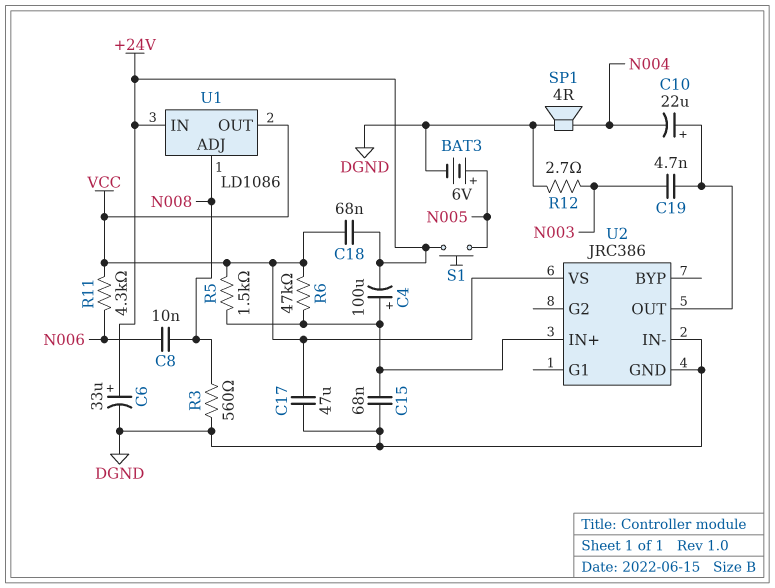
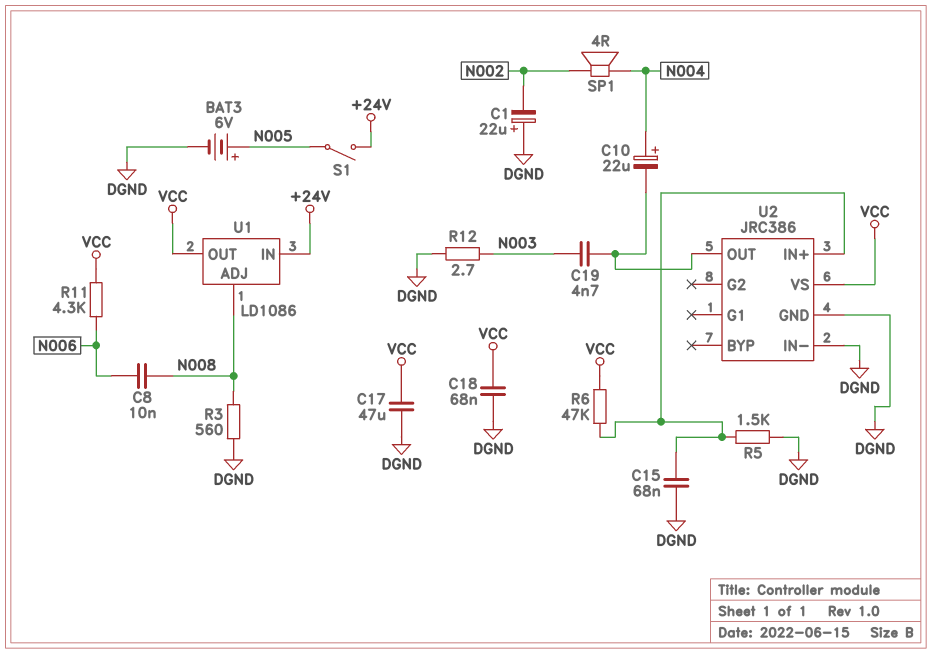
C1: none -> 22uF (plus DGND, minus N002)
C4: 100uF (plus U2/IN+, minus +24V) -> none
C6: 33uF (plus +24V, minus DGND) -> none
C10: 22uF (plus U2/OUT, minus N004) -> 22uF (plus N004, minus U2/OUT)
C18: 68nF (+24V, VCC) -> 68nF (DGND, VCC)
R5: 1.5k (U2/IN+, VCC) -> 1.5k (DGND, U2/IN+)
S1: button (+24V, N005) -> switch (+24V, N005)
SP1: speaker 4R (DGND, N004) -> speaker 4R (N002, N004)

